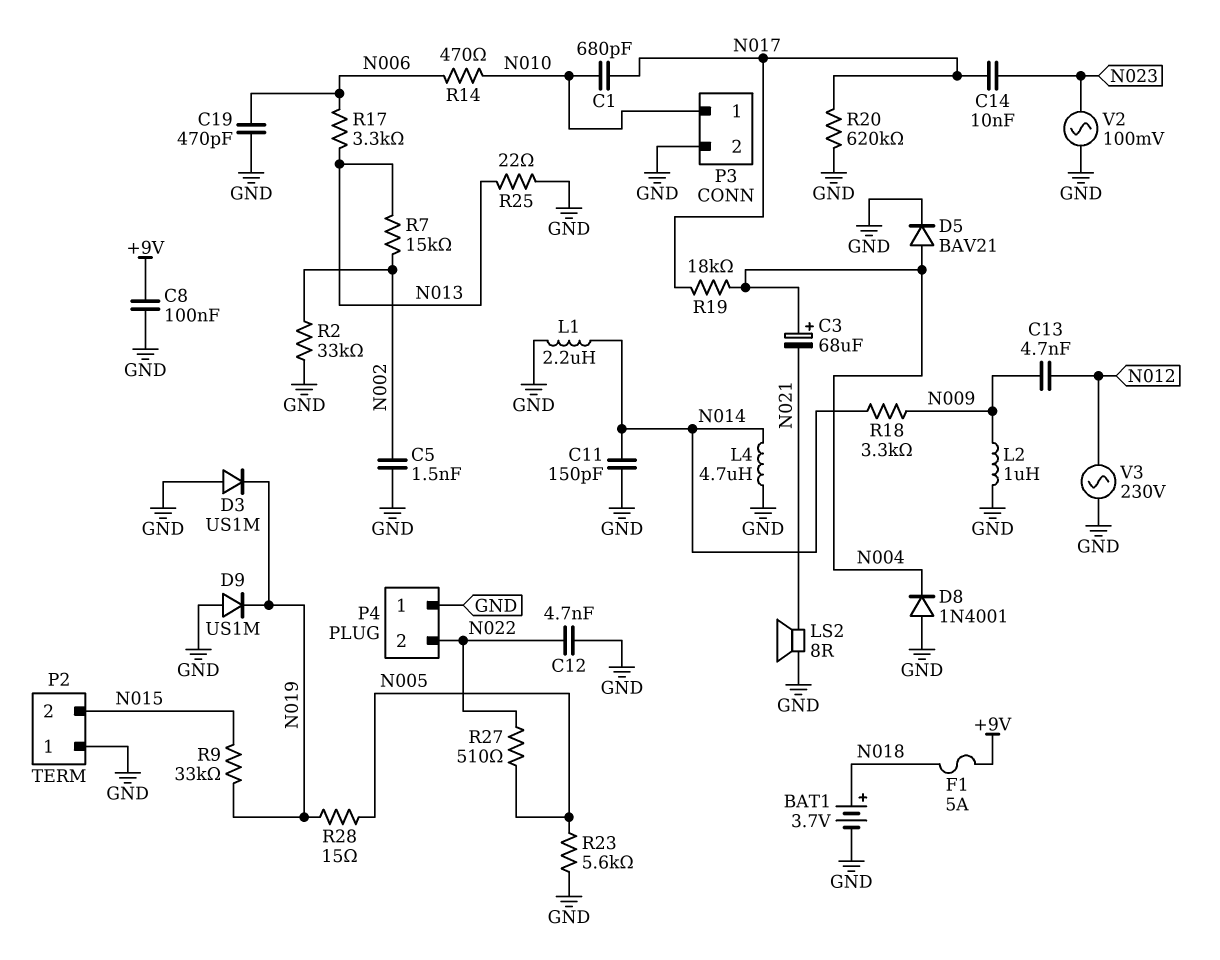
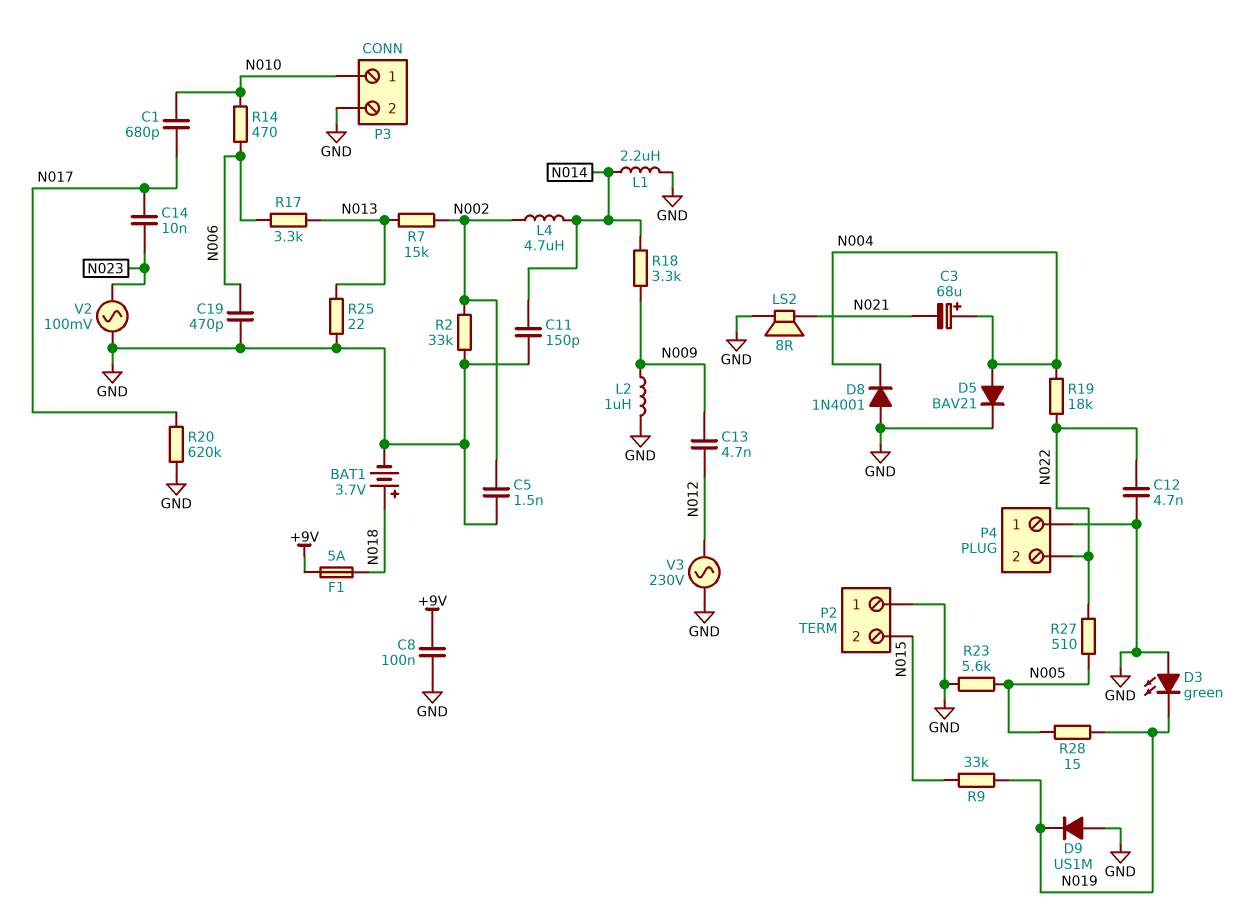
D3: diode US1M (A GND, K N019) -> LED green (A GND, K N019)
L4: 4.7uH (GND, N014) -> 4.7uH (N002, N014)
R19: 18k (N004, N017) -> 18k (N004, N022)

